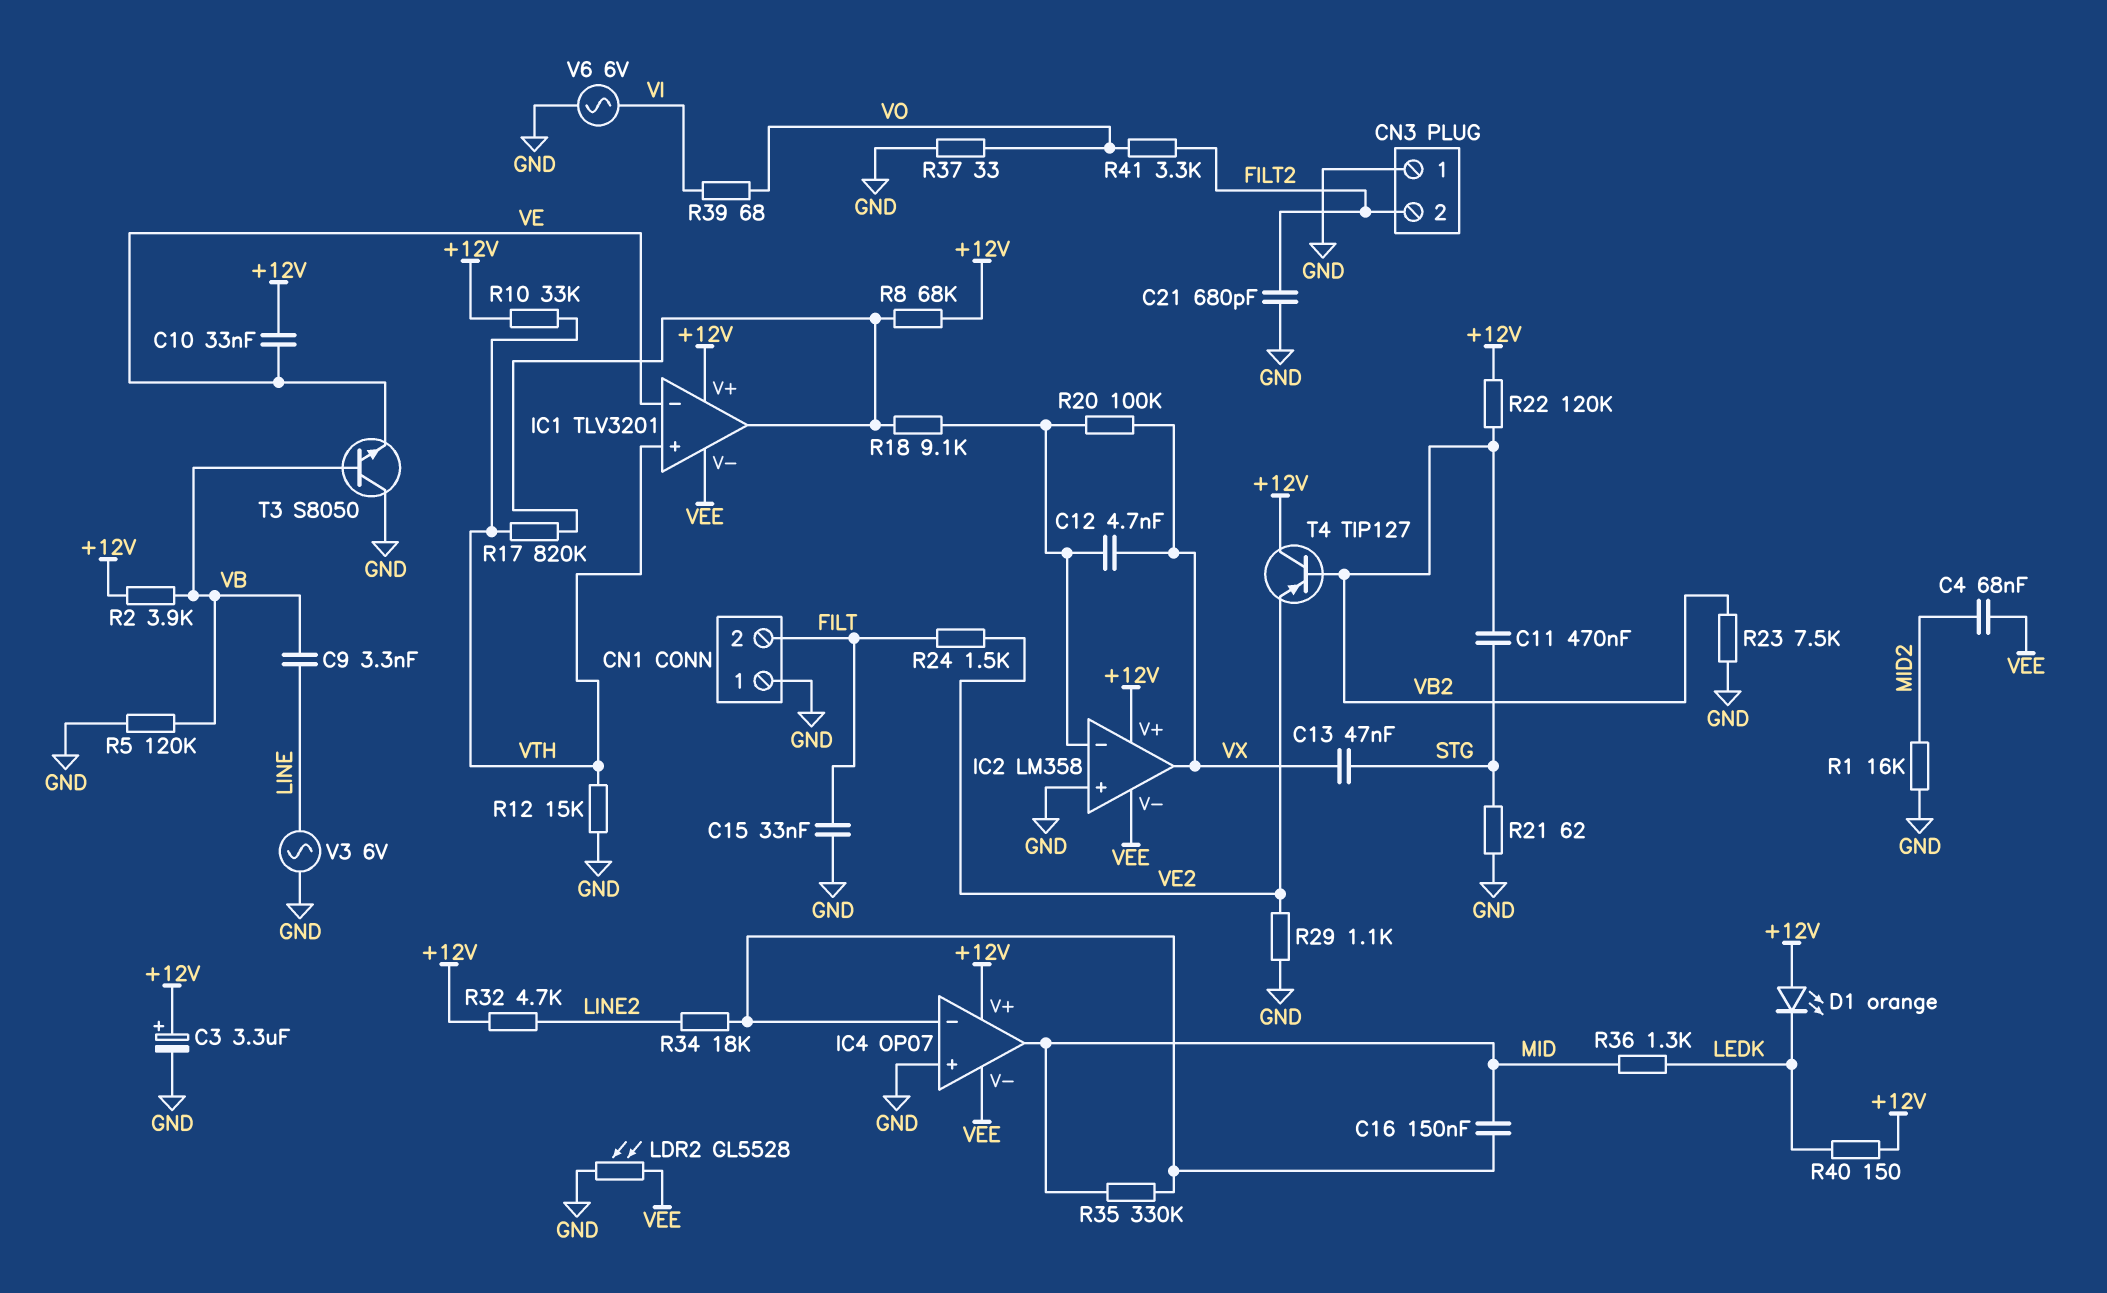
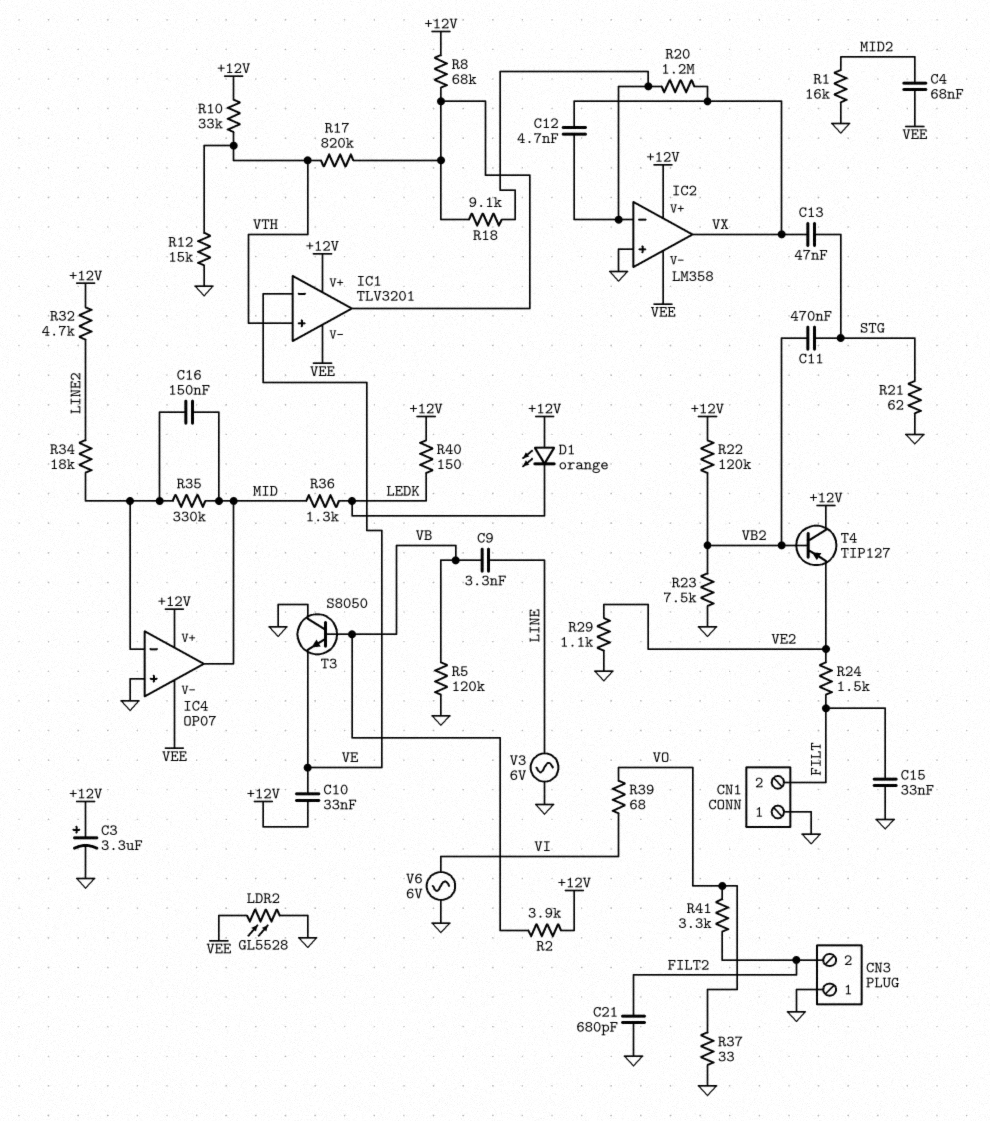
R20: 100k (IC2/in-, VX) -> 1.2M (IC2/in-, VX)

